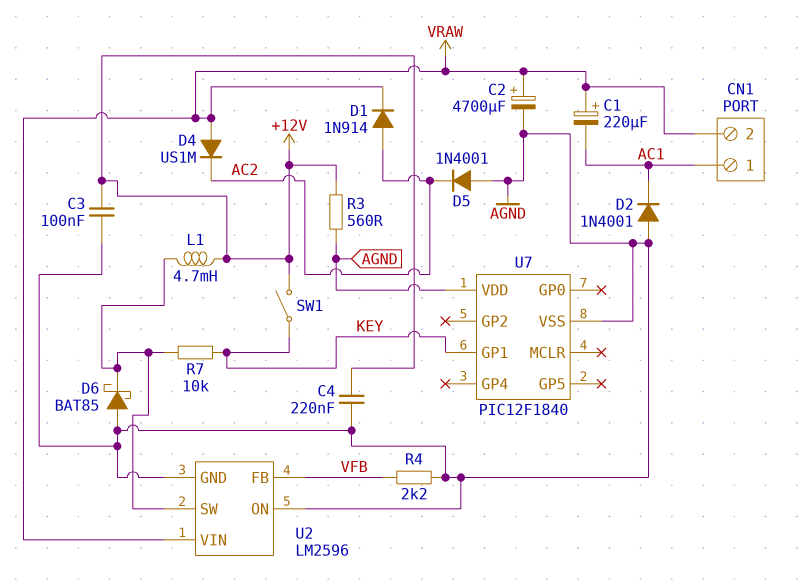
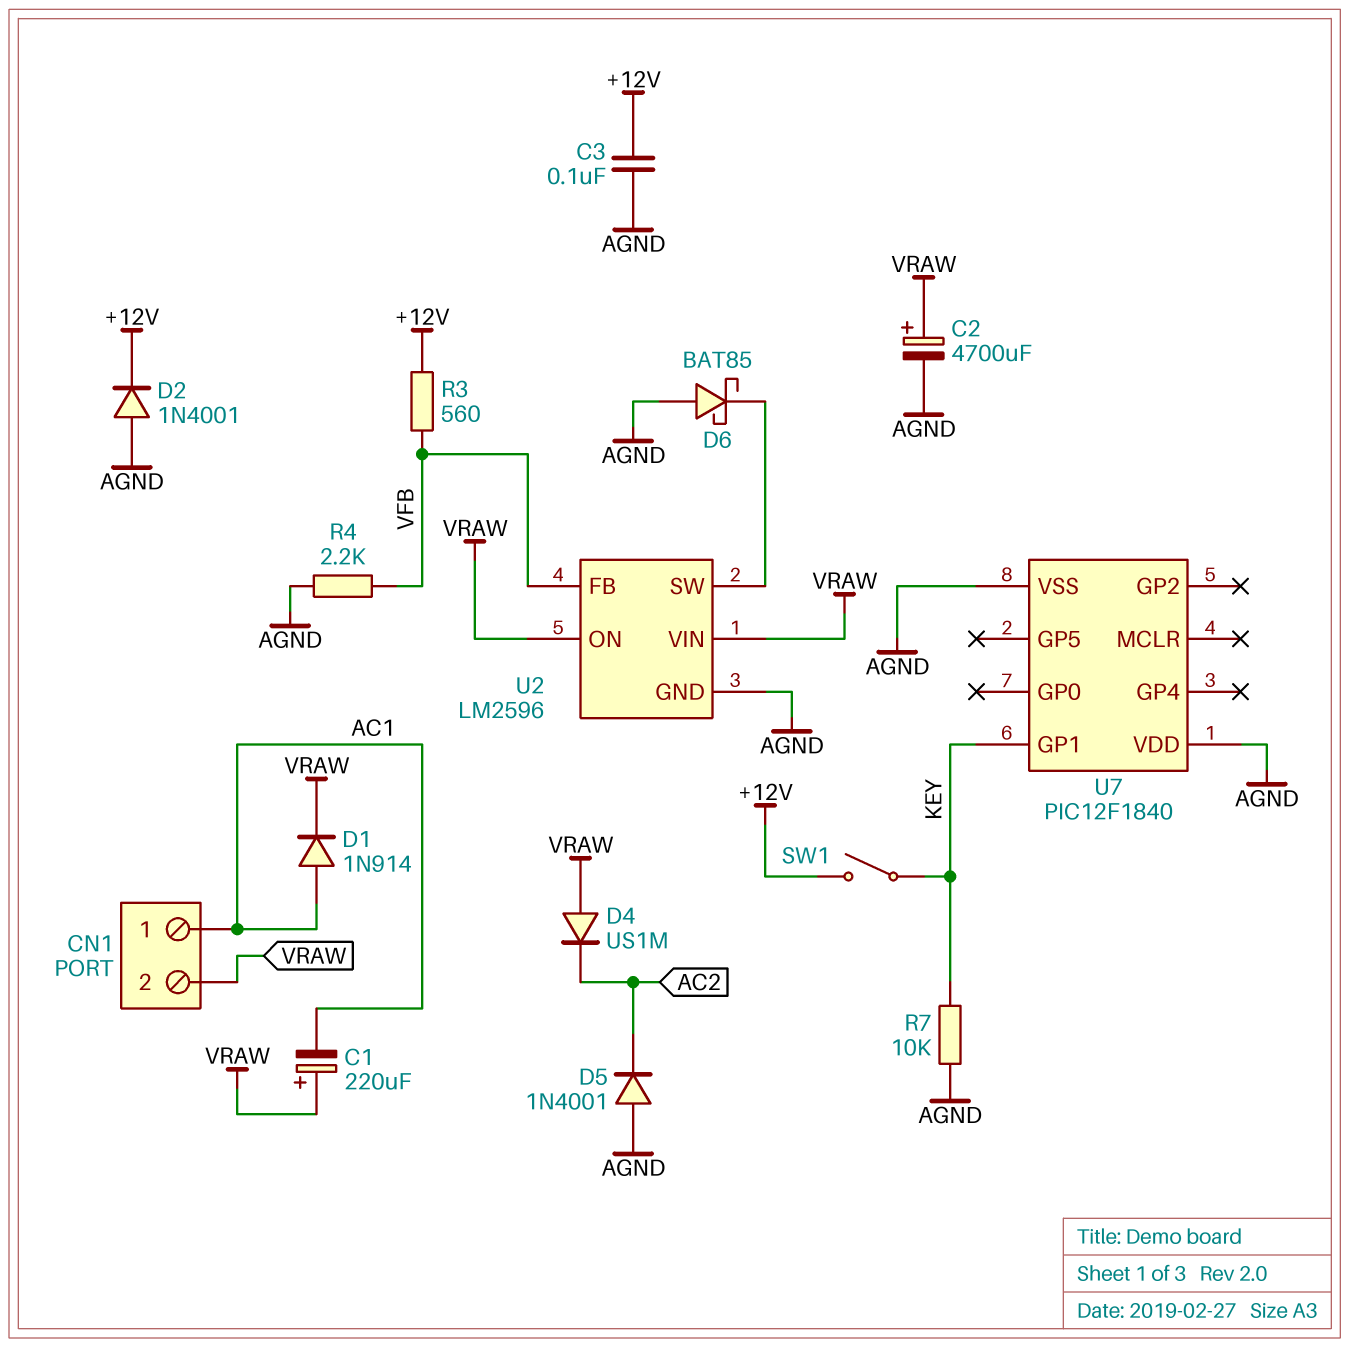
C4: 220nF (+12V, AGND) -> none
D1: diode 1N914 (A AC2, K VRAW) -> diode 1N914 (A AC1, K VRAW)
D2: diode 1N4001 (A AGND, K AC1) -> diode 1N4001 (A AGND, K +12V)
L1: 4.7mH (+12V, U2/SW) -> none
R3: 560 (+12V, AGND) -> 560 (+12V, VFB)
R7: 10k (KEY, U2/SW) -> 10k (AGND, KEY)
U2 pin ON: AGND -> VRAW

